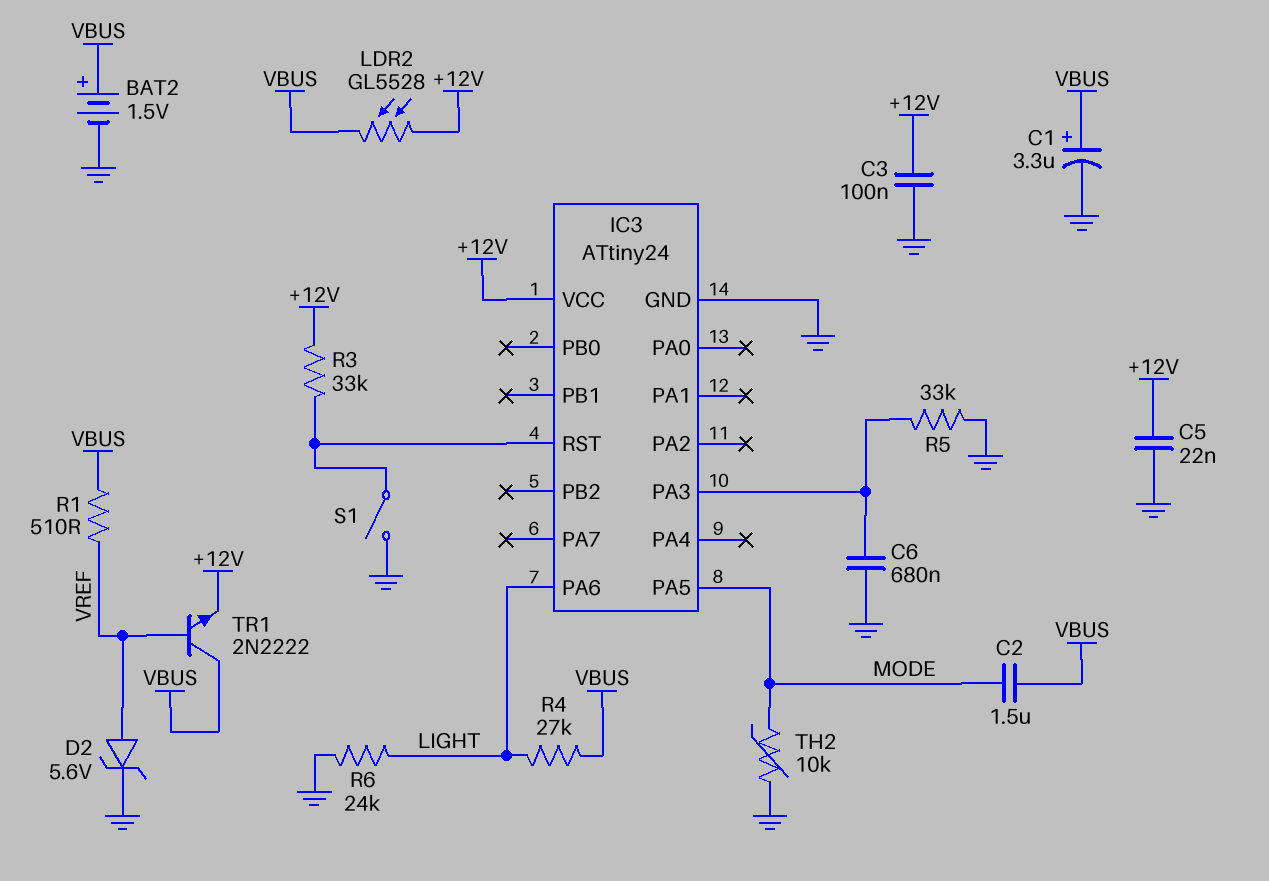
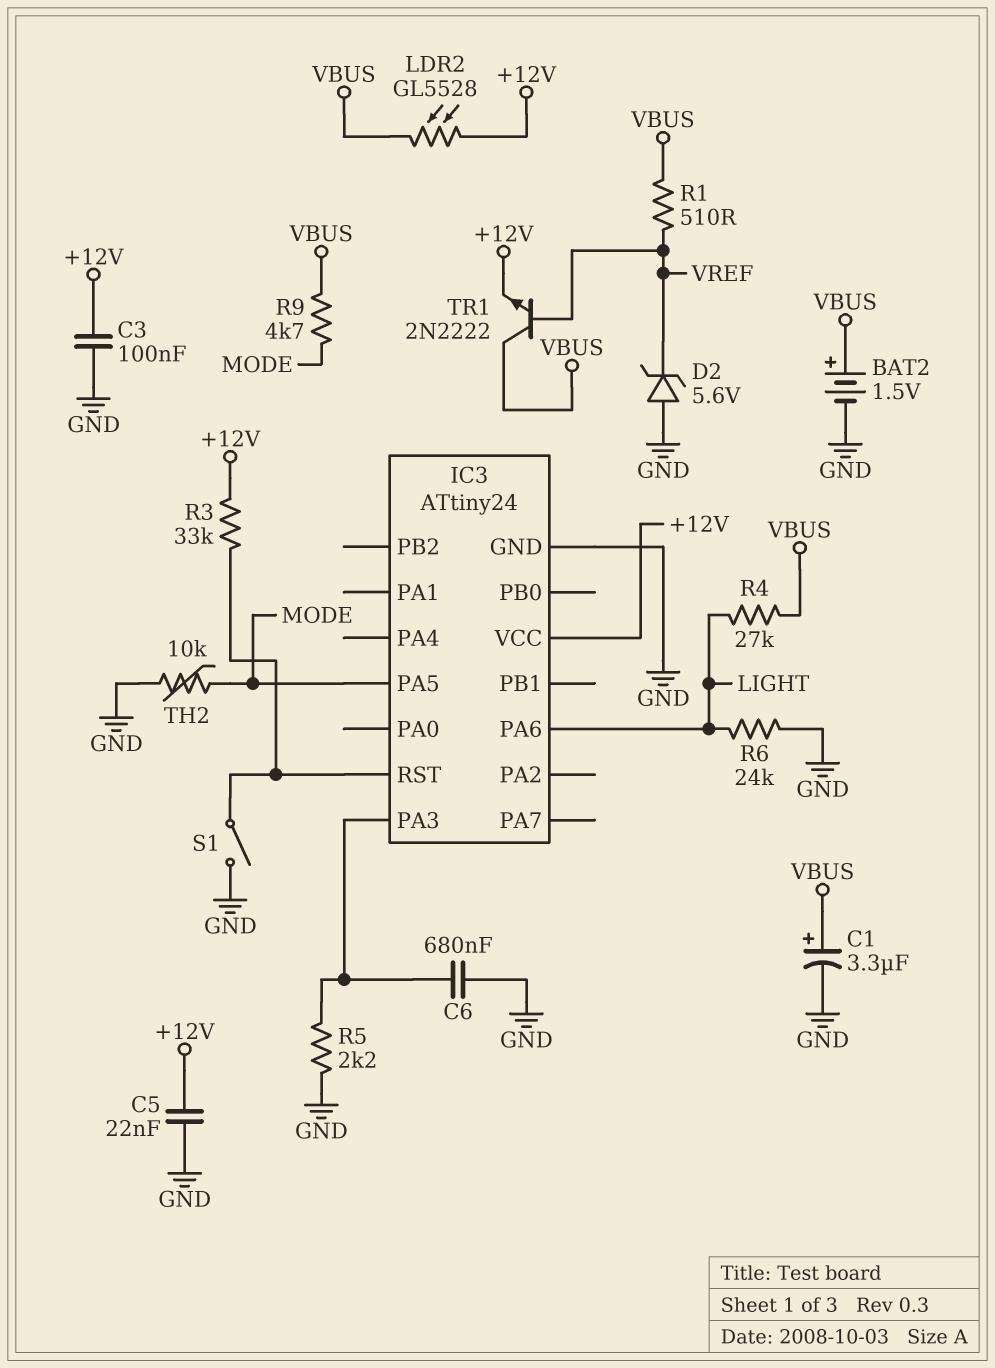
C2: 1.5uF (MODE, VBUS) -> none
D2: zener 5.6V (A VREF, K GND) -> zener 5.6V (A GND, K VREF)
R5: 33k (GND, IC3/PA3) -> 2.2k (GND, IC3/PA3)
R9: none -> 4.7k (MODE, VBUS)

